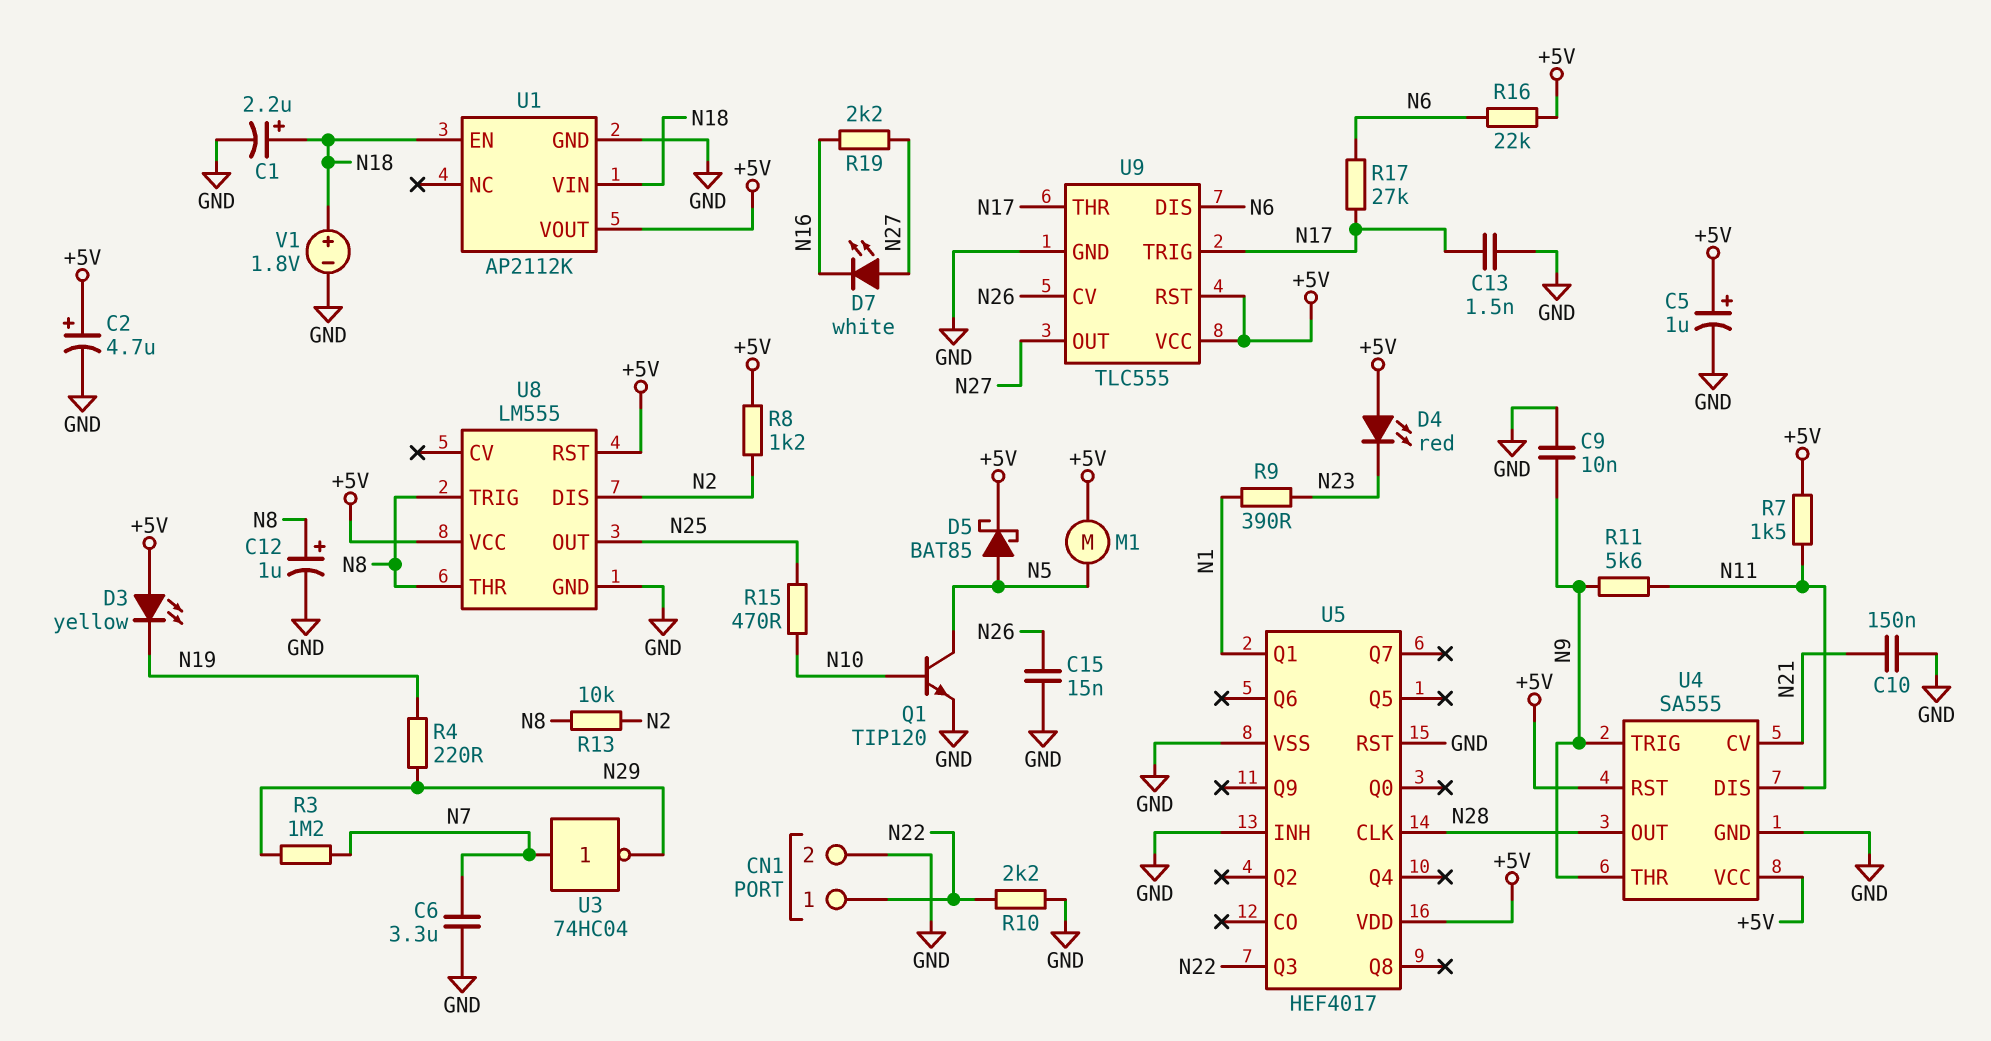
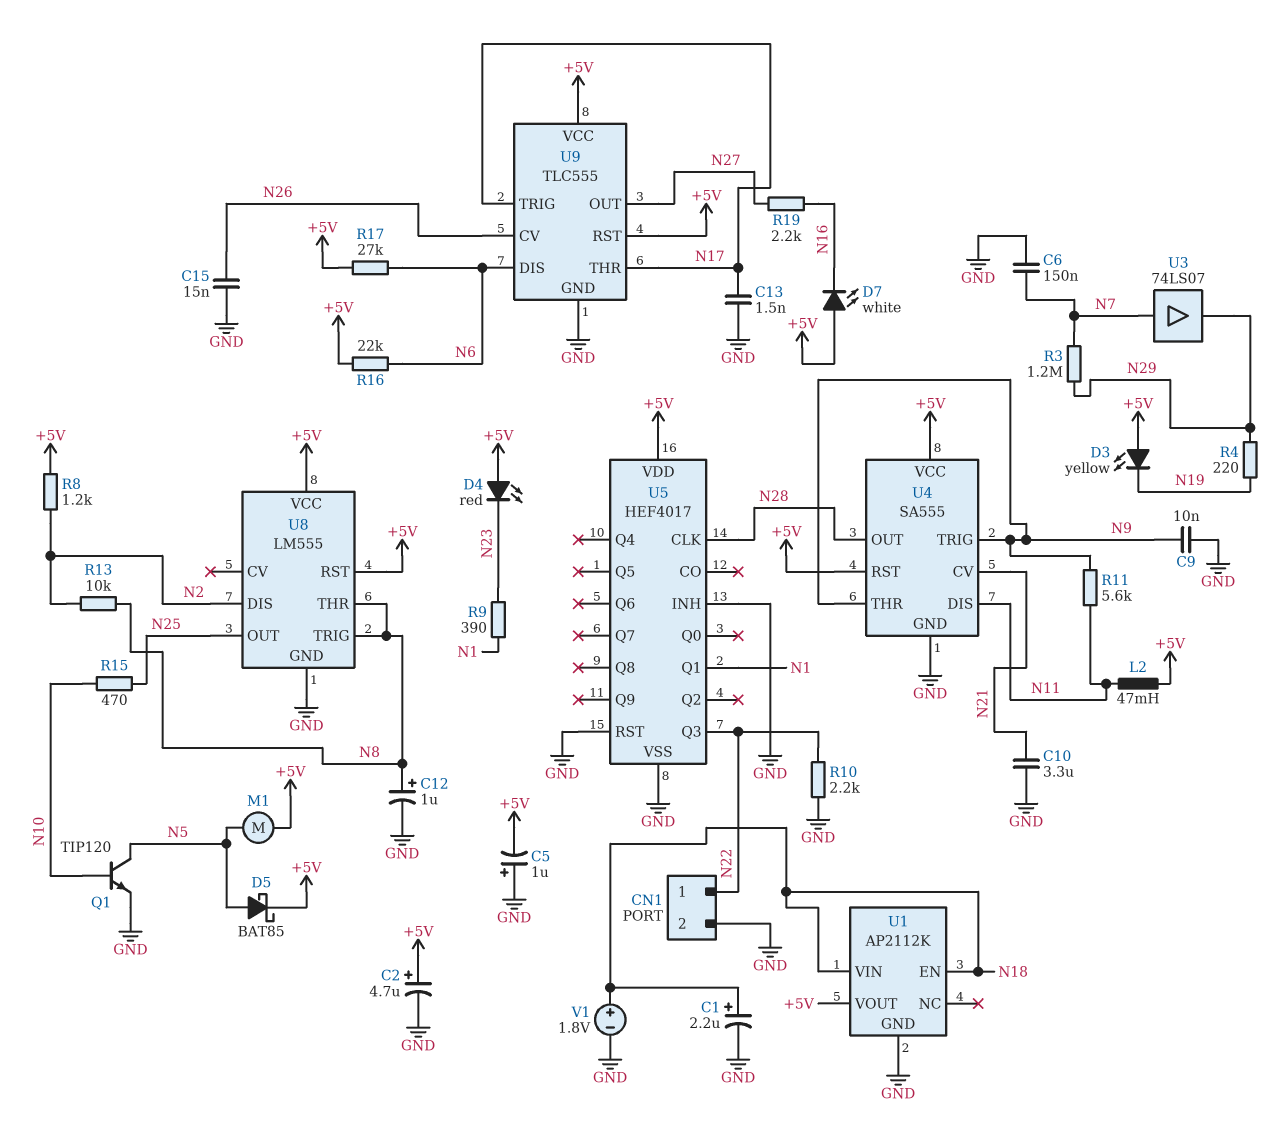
C5: 1uF (plus +5V, minus GND) -> 1uF (plus GND, minus +5V)
C6: 3.3uF (GND, N7) -> 150nF (GND, N7)
C10: 150nF (GND, N21) -> 3.3uF (GND, N21)
D7: LED white (A N27, K N16) -> LED white (A +5V, K N16)
L2: none -> 47mH (+5V, N11)
R7: 1.5k (+5V, N11) -> none
R17: 27k (N6, N17) -> 27k (+5V, N6)
U3: NOT 74HC04 (in N7, out N29) -> buffer 74LS07 (in N7, out N29)

